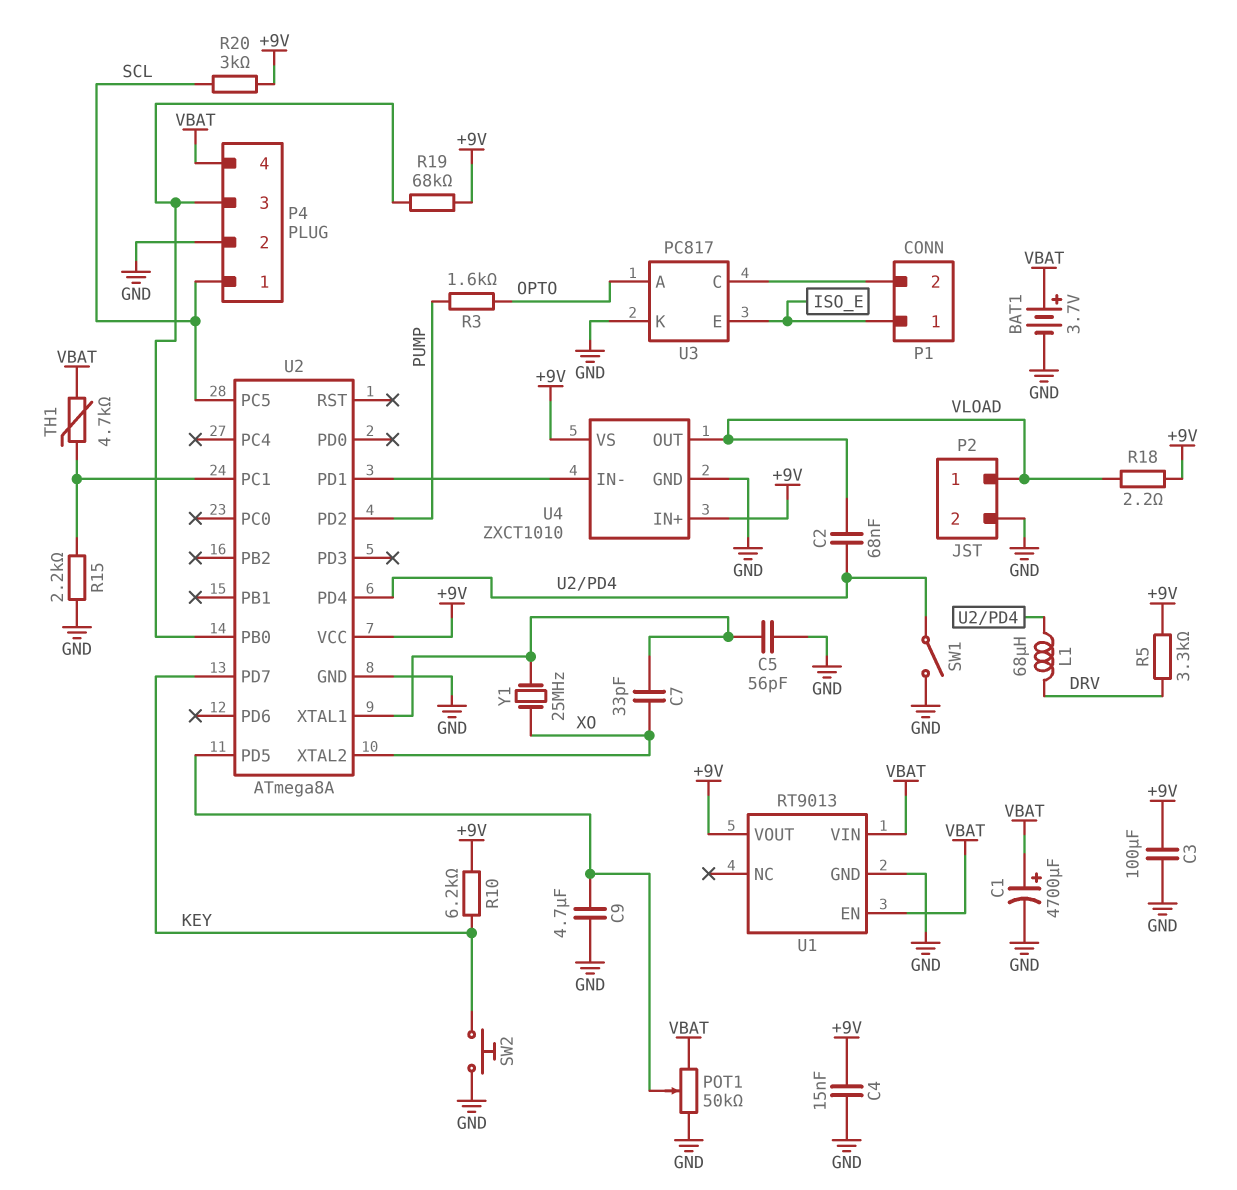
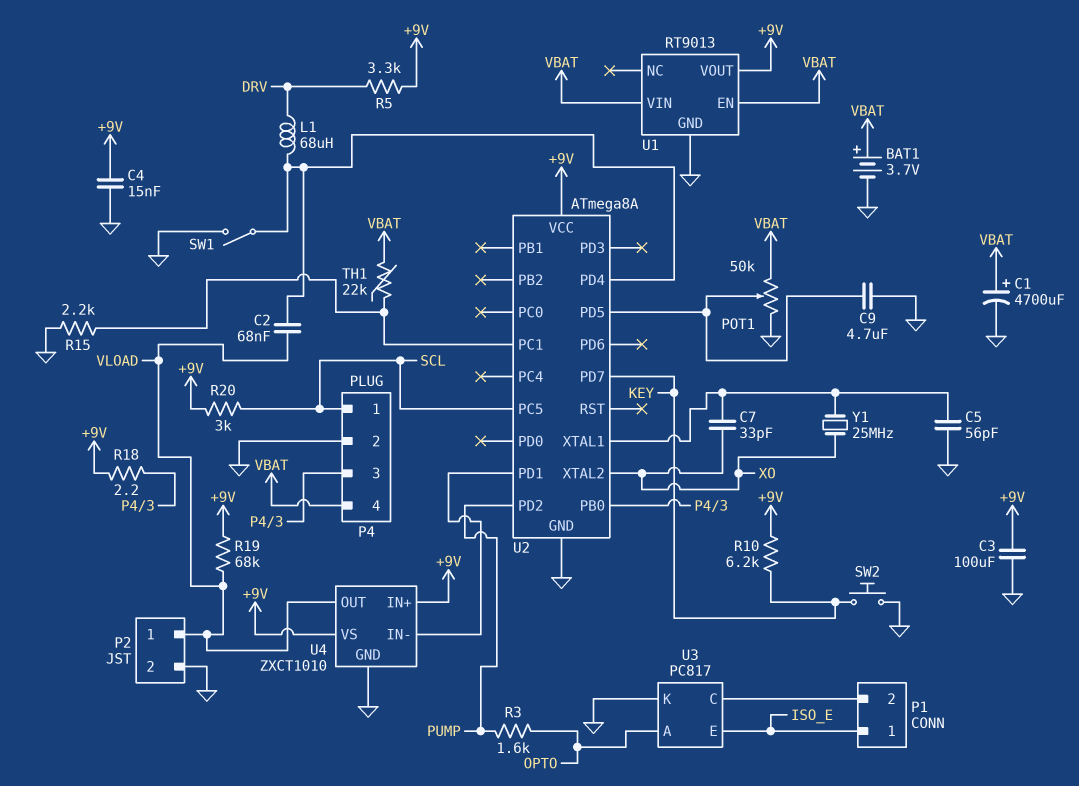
R18: 2.2 (+9V, VLOAD) -> 2.2 (+9V, P4/3)
R19: 68k (+9V, P4/3) -> 68k (+9V, VLOAD)
TH1: 4.7k (U2/PC1, VBAT) -> 22k (U2/PC1, VBAT)

